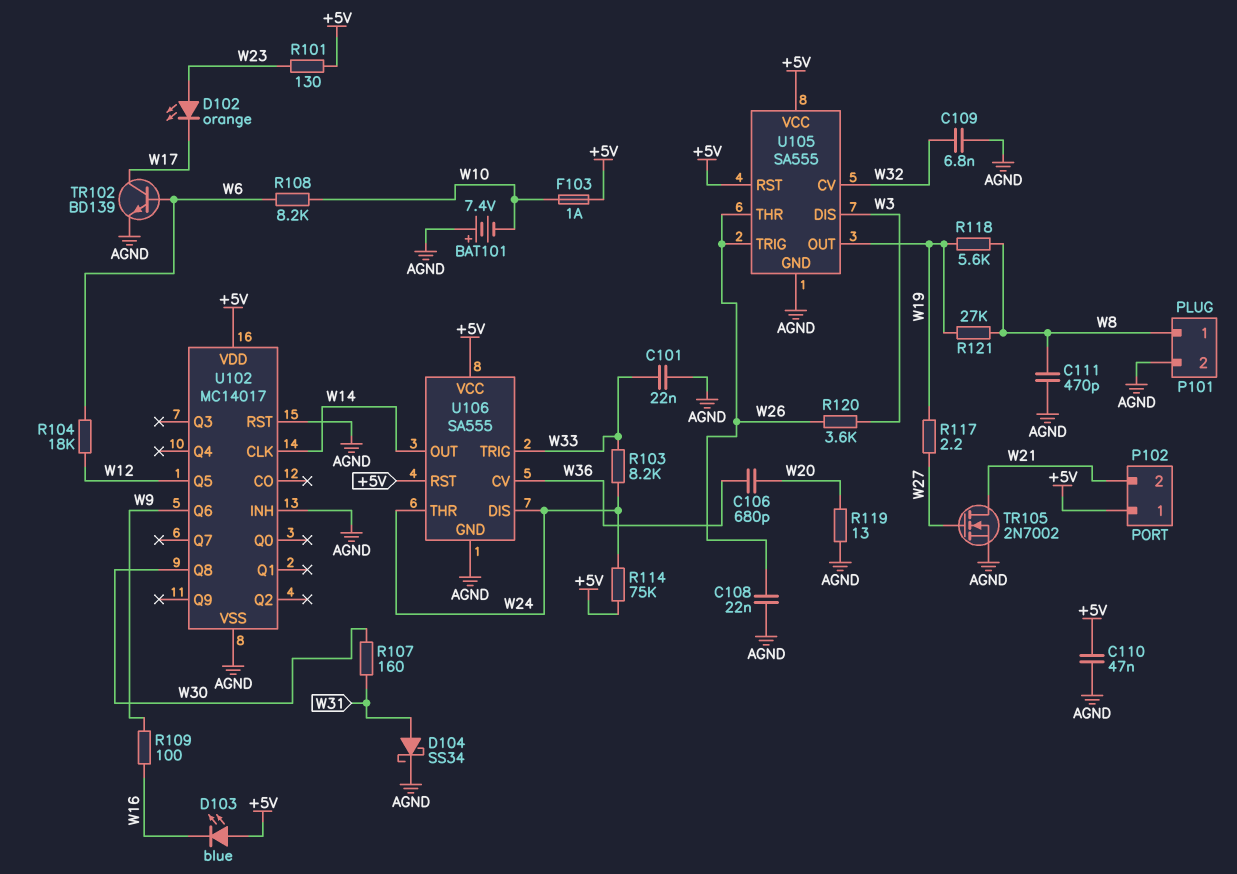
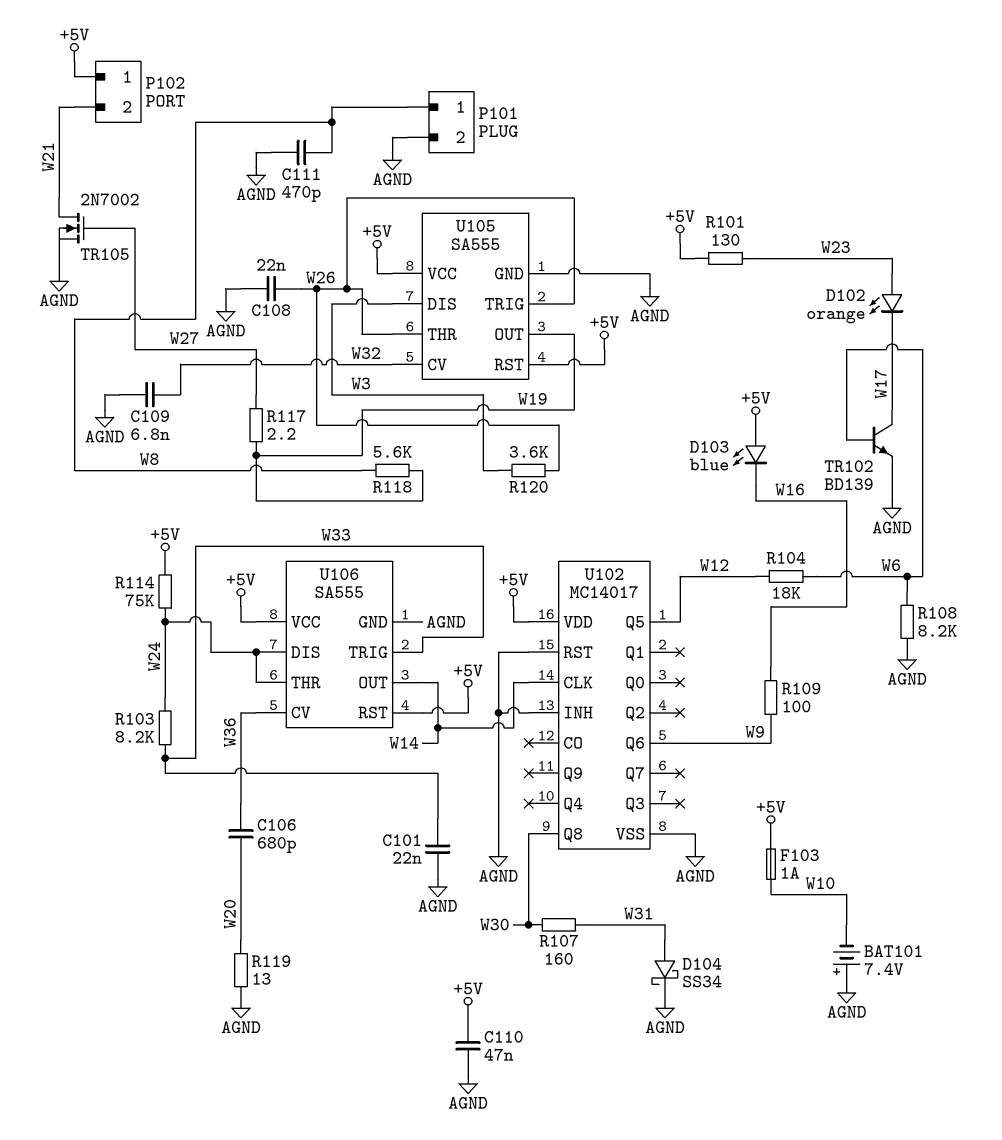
R108: 8.2k (W6, W10) -> 8.2k (AGND, W6)
R121: 27k (W8, W19) -> none

